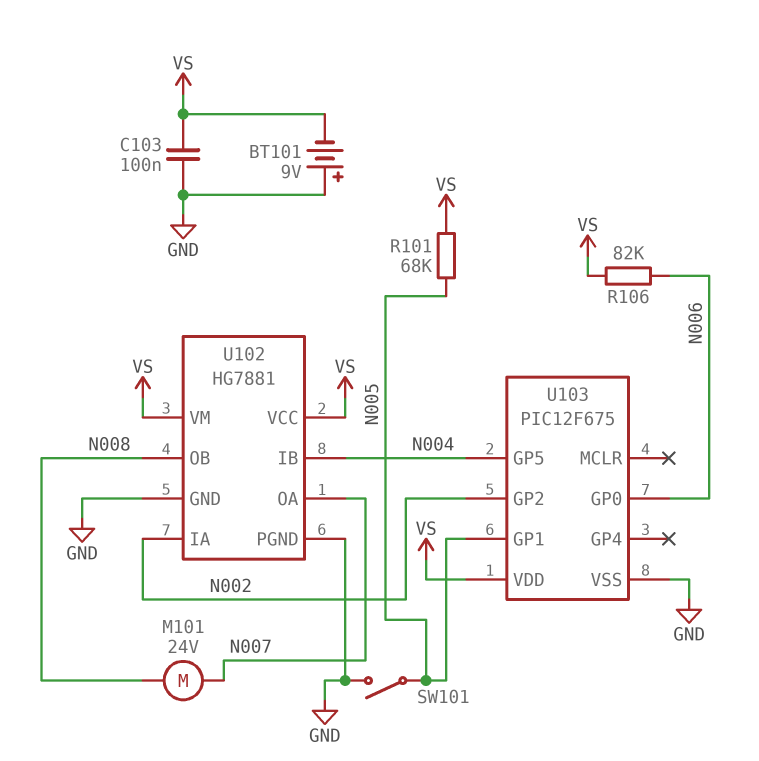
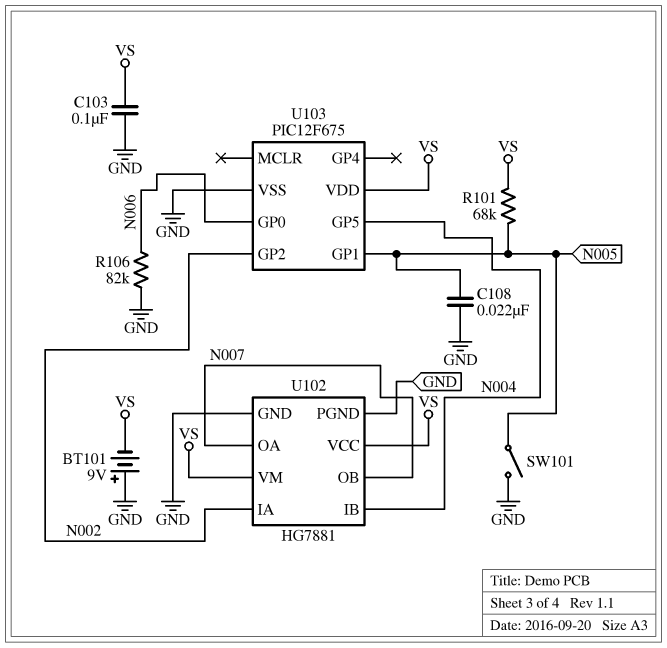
C108: none -> 22nF (GND, N005)
M101: motor 24V (N007, N008) -> none
R106: 82k (N006, VS) -> 82k (GND, N006)
U102 pin OB: N008 -> N007

